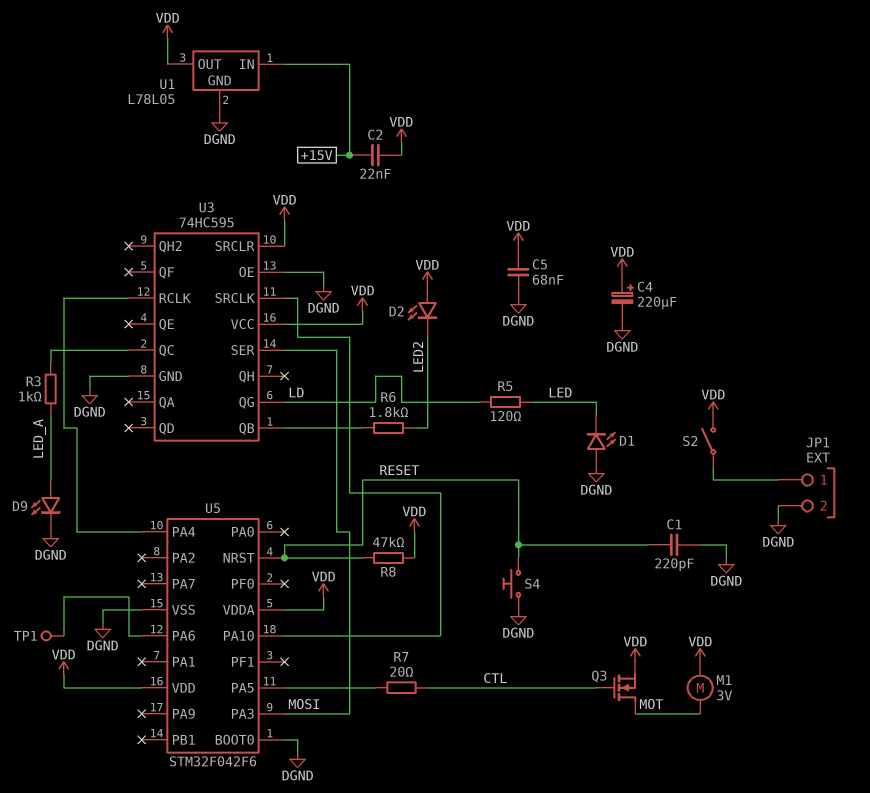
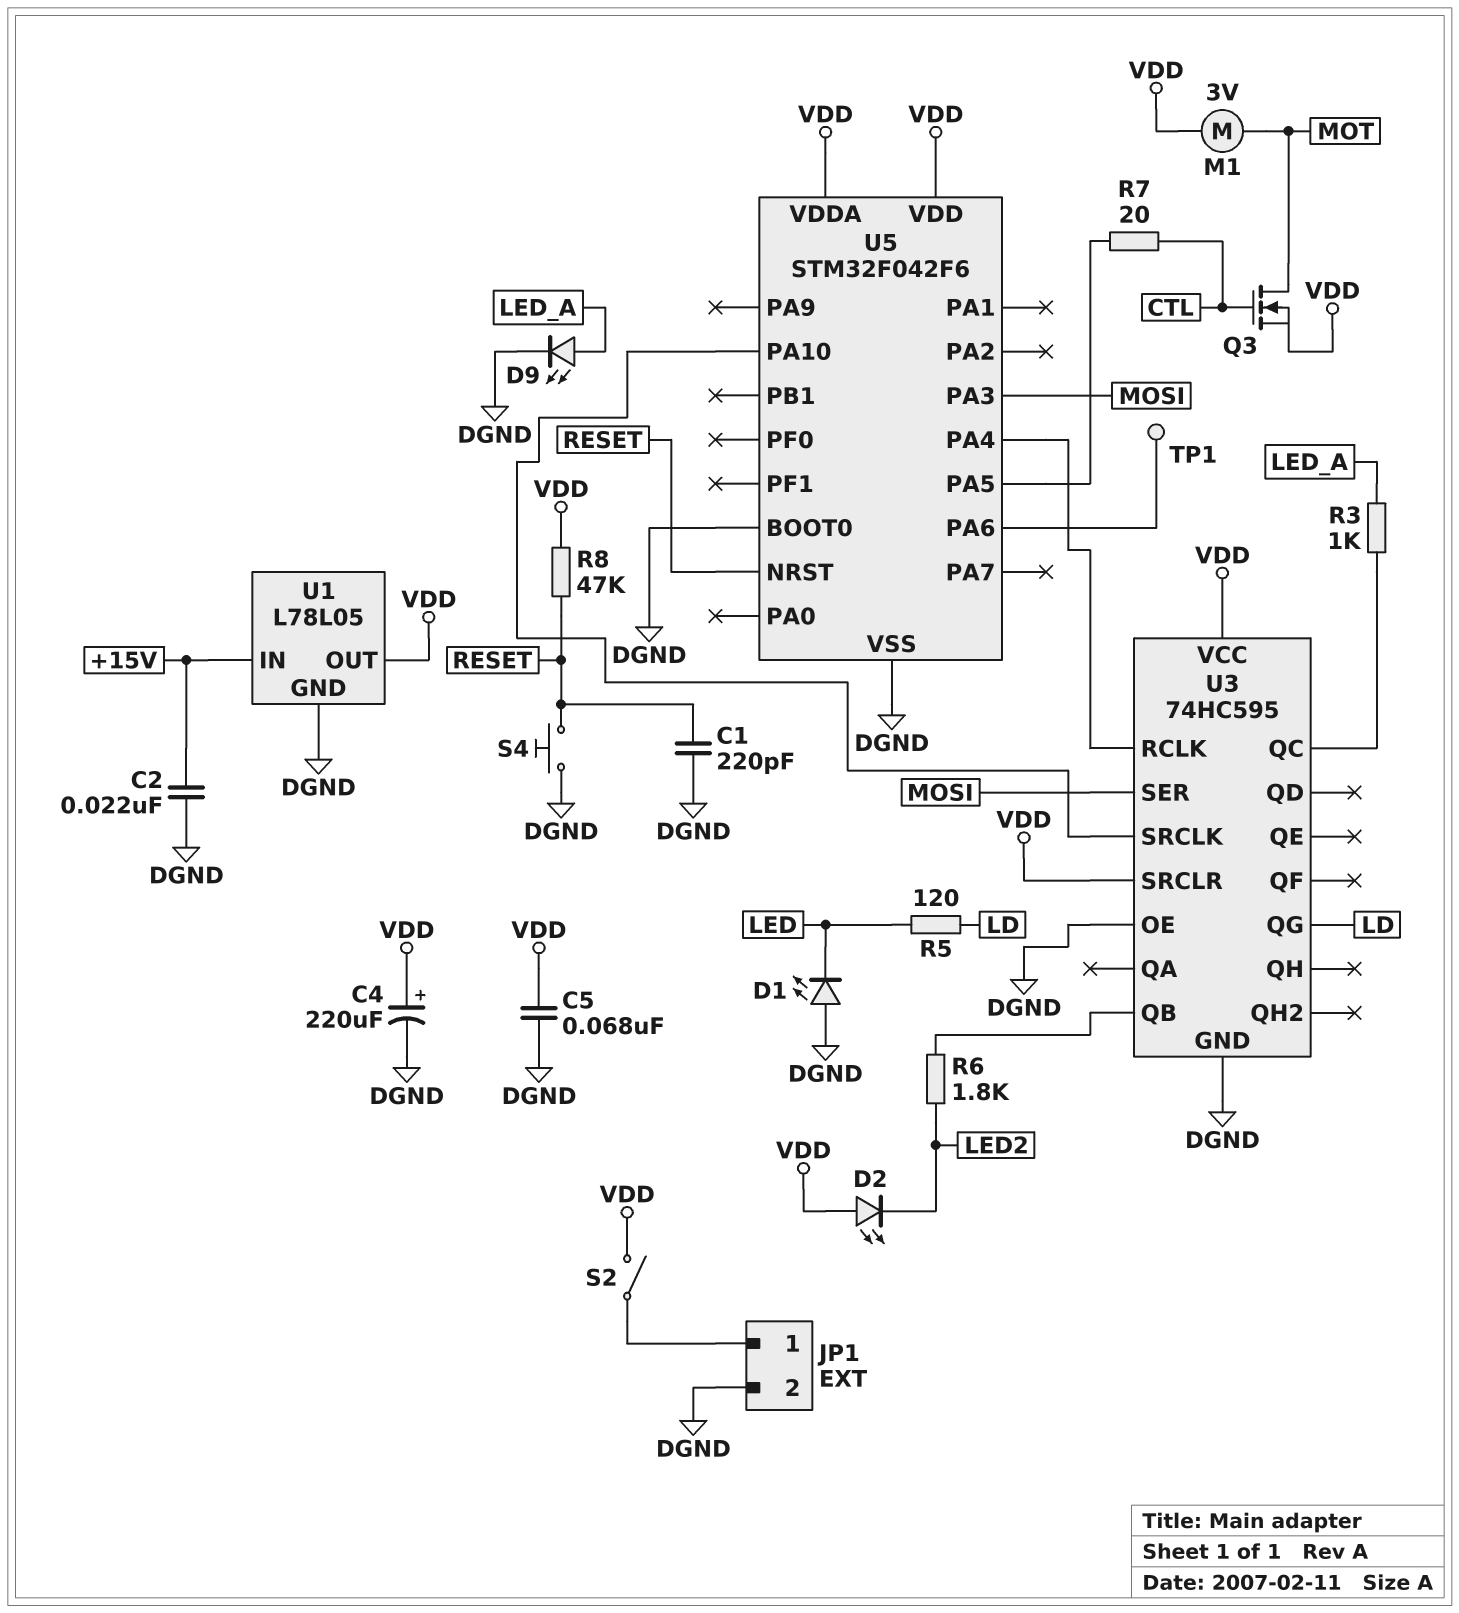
C2: 22nF (+15V, VDD) -> 22nF (+15V, DGND)

